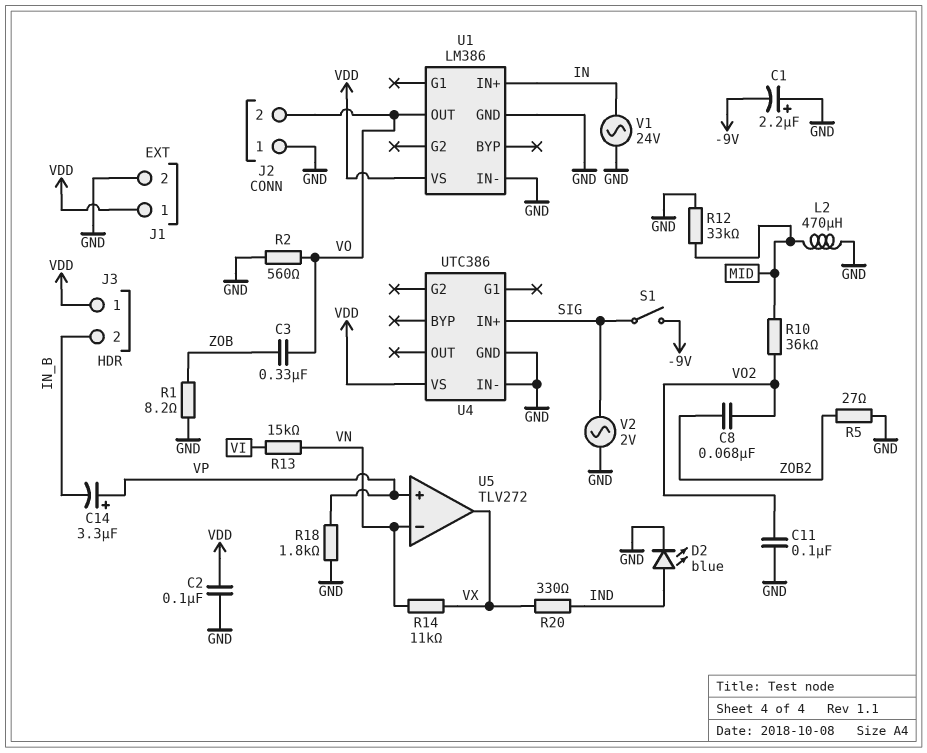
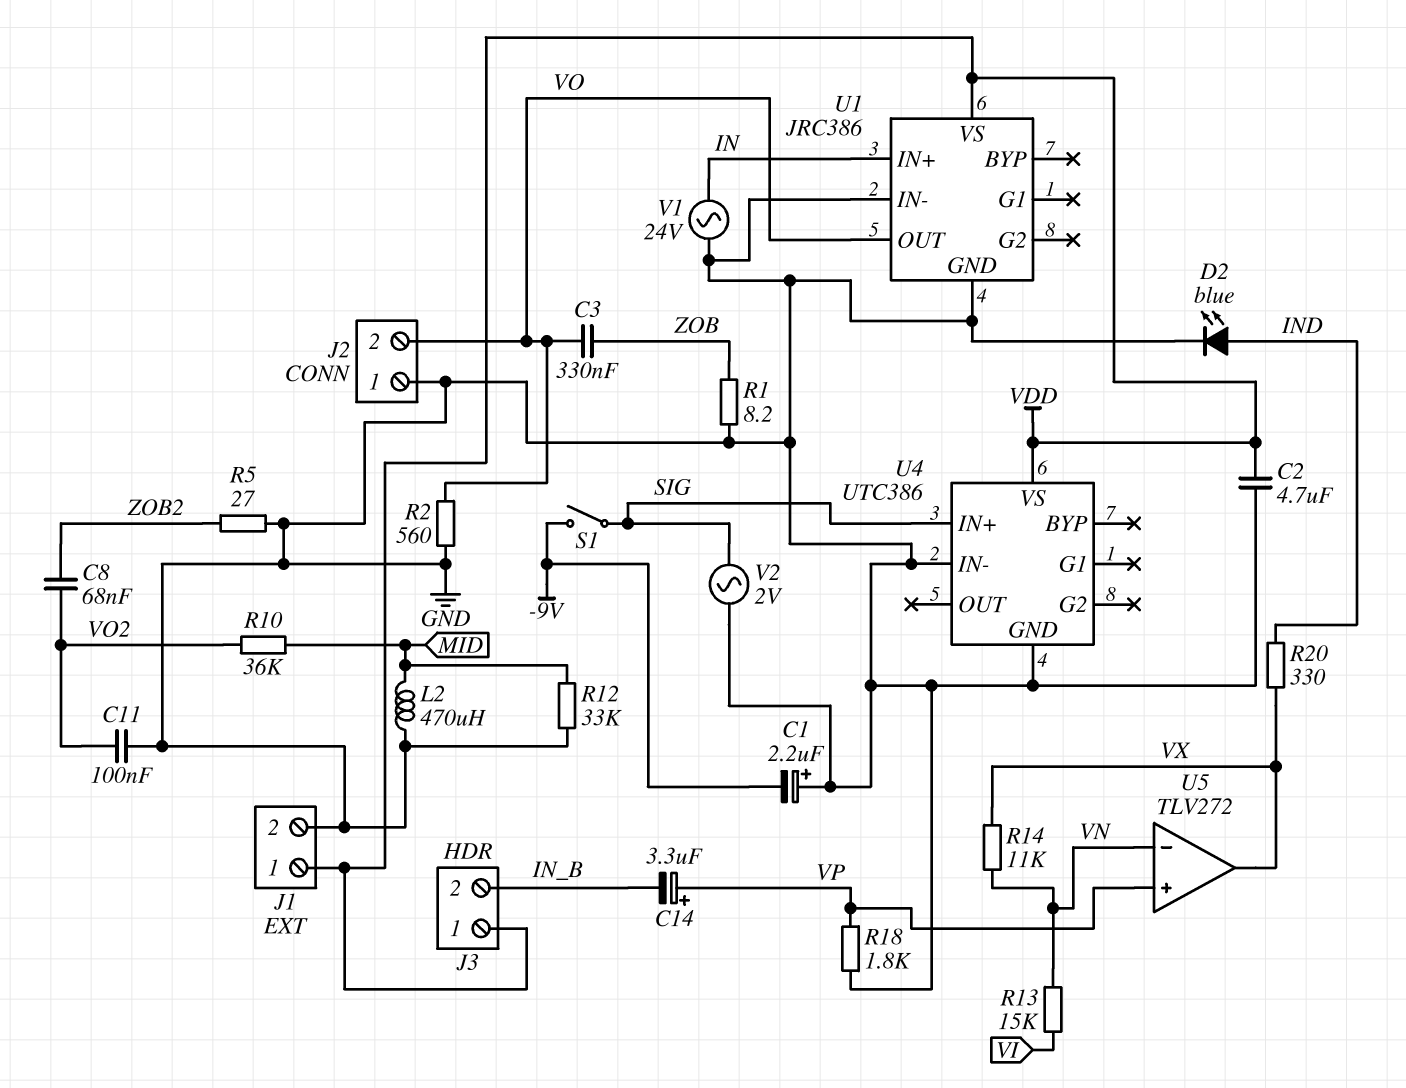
C2: 100nF (GND, VDD) -> 4.7uF (GND, VDD)
U1: LM386 -> JRC386

